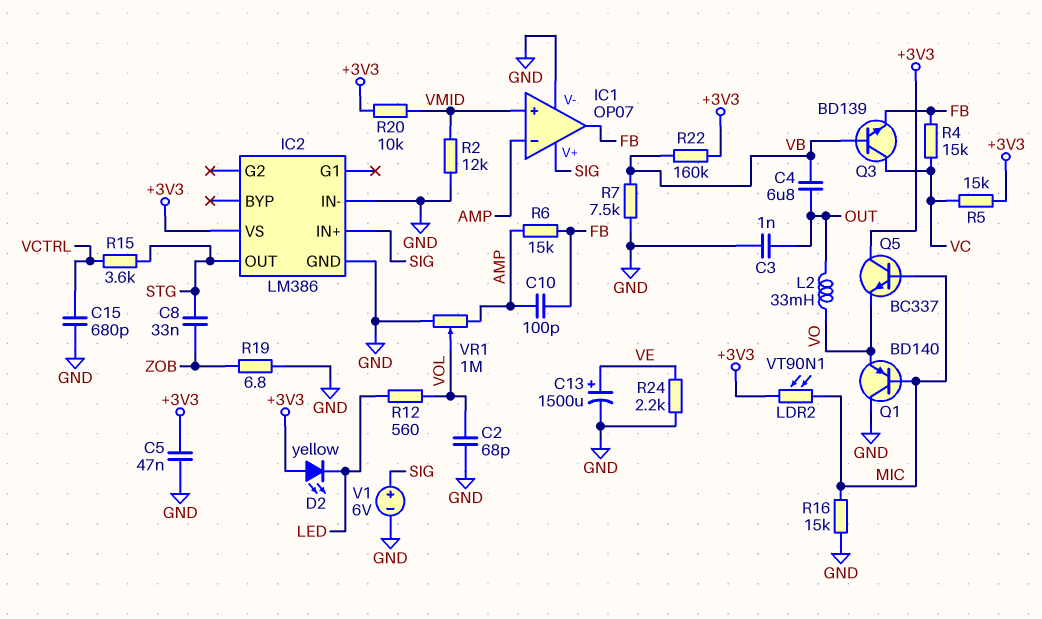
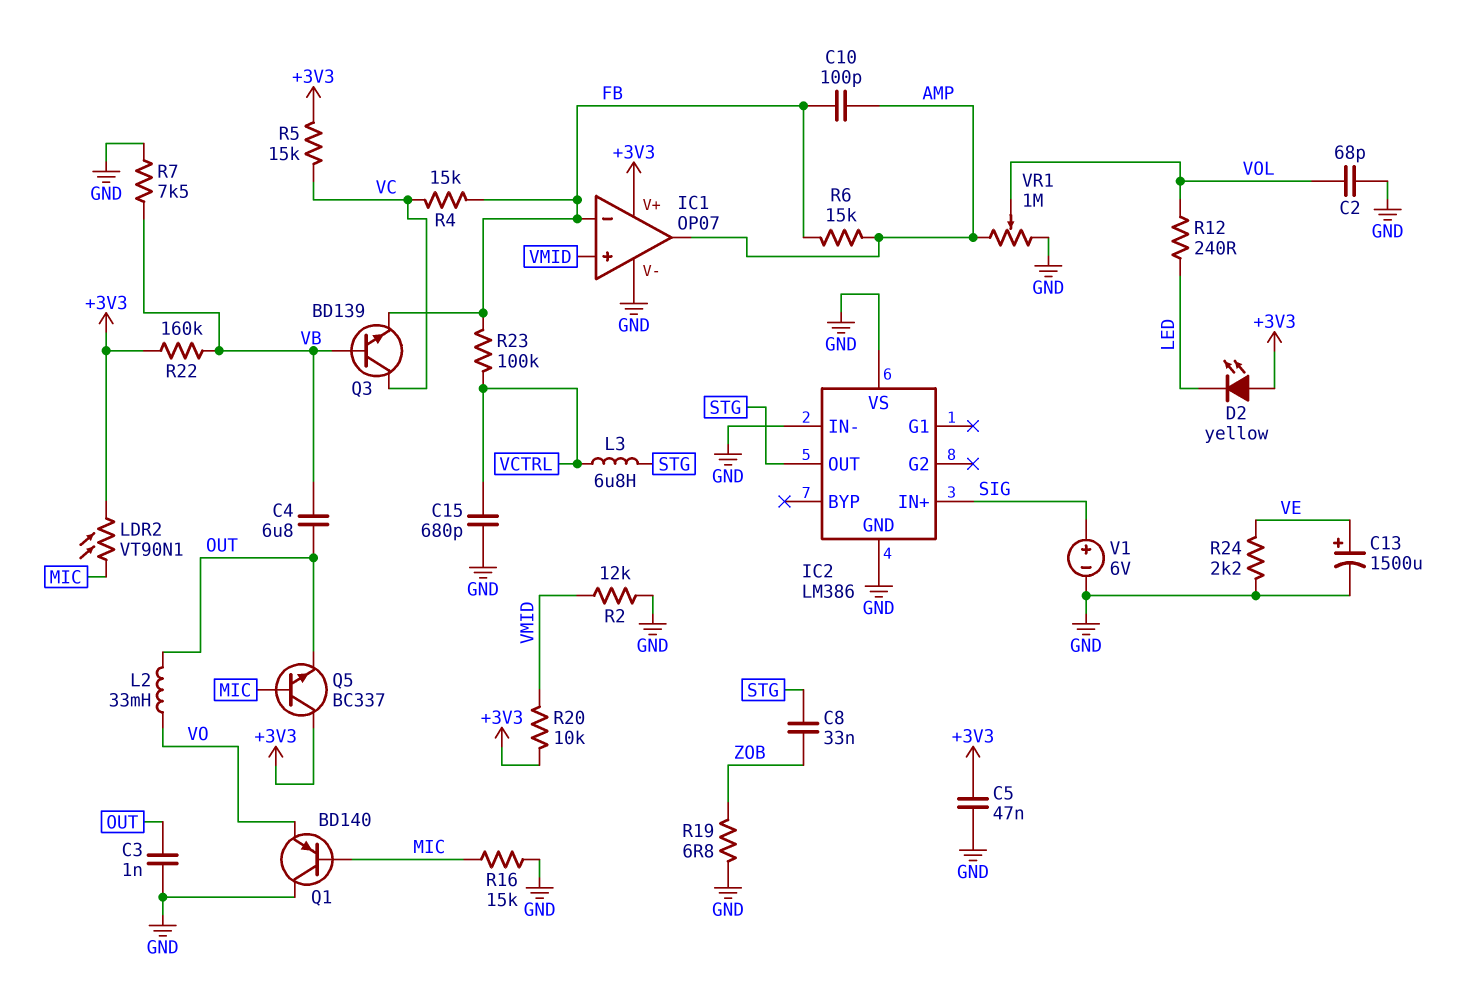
IC1 pin V+: SIG -> +3V3
IC1 pin in-: AMP -> FB
IC1 pin out: FB -> AMP
IC2 pin VS: +3V3 -> GND
L3: none -> 6.8uH (STG, VCTRL)
Q5: NPN BC337 (B MIC, C +3V3, E VO) -> NPN BC337 (B MIC, C +3V3, E OUT)
R12: 560 (LED, VOL) -> 240 (LED, VOL)
R15: 3.6k (STG, VCTRL) -> none
R23: none -> 100k (FB, VCTRL)

